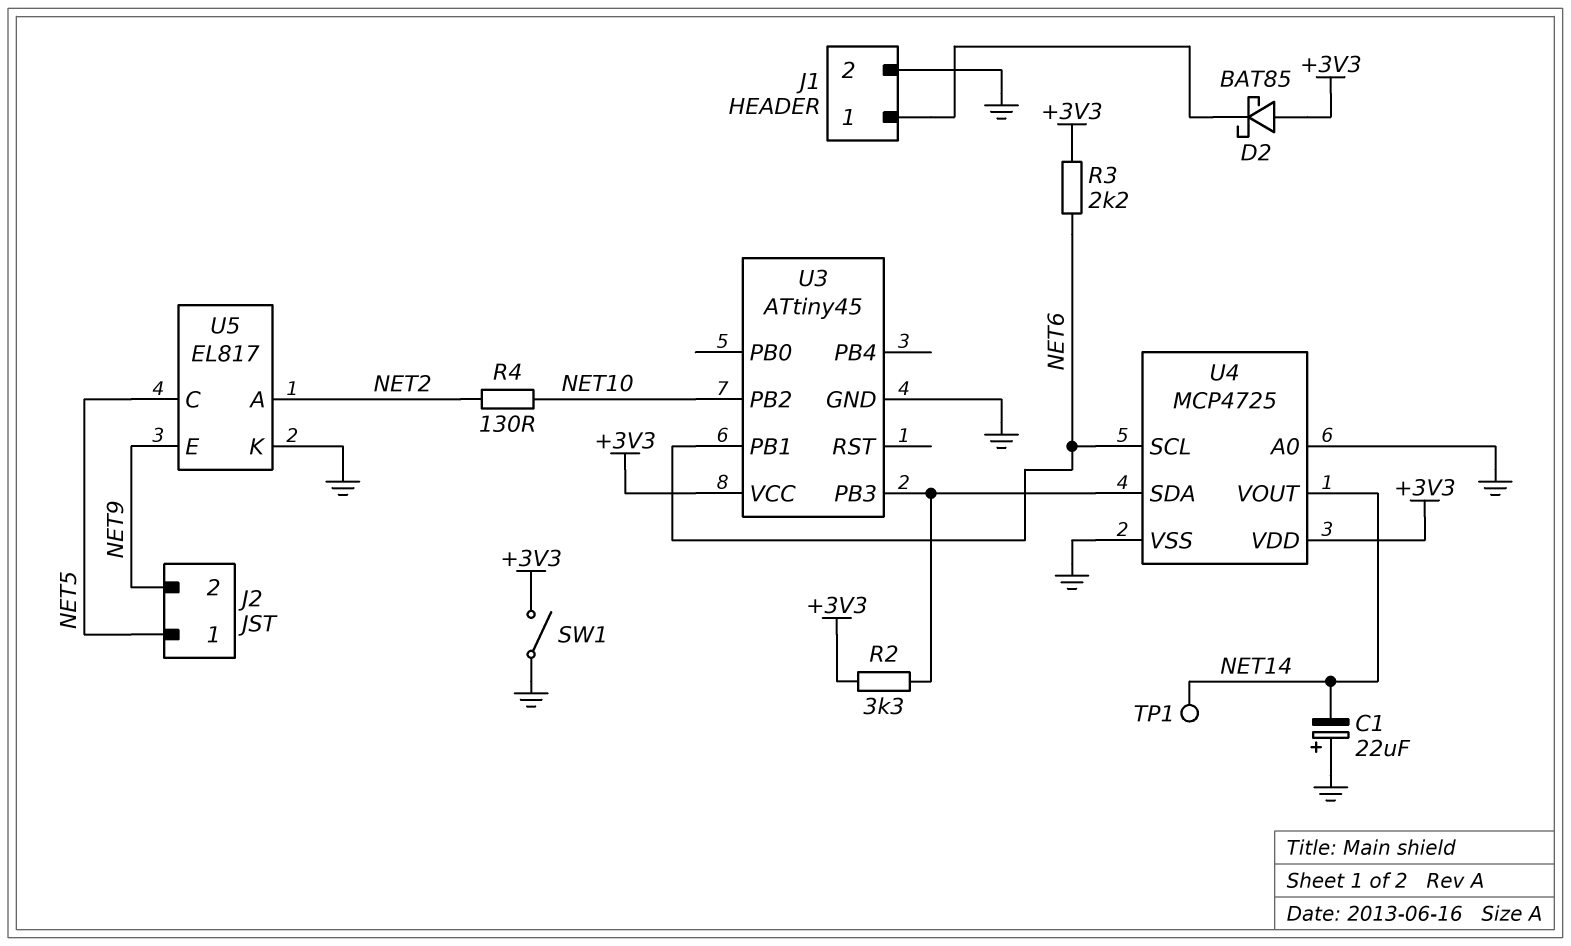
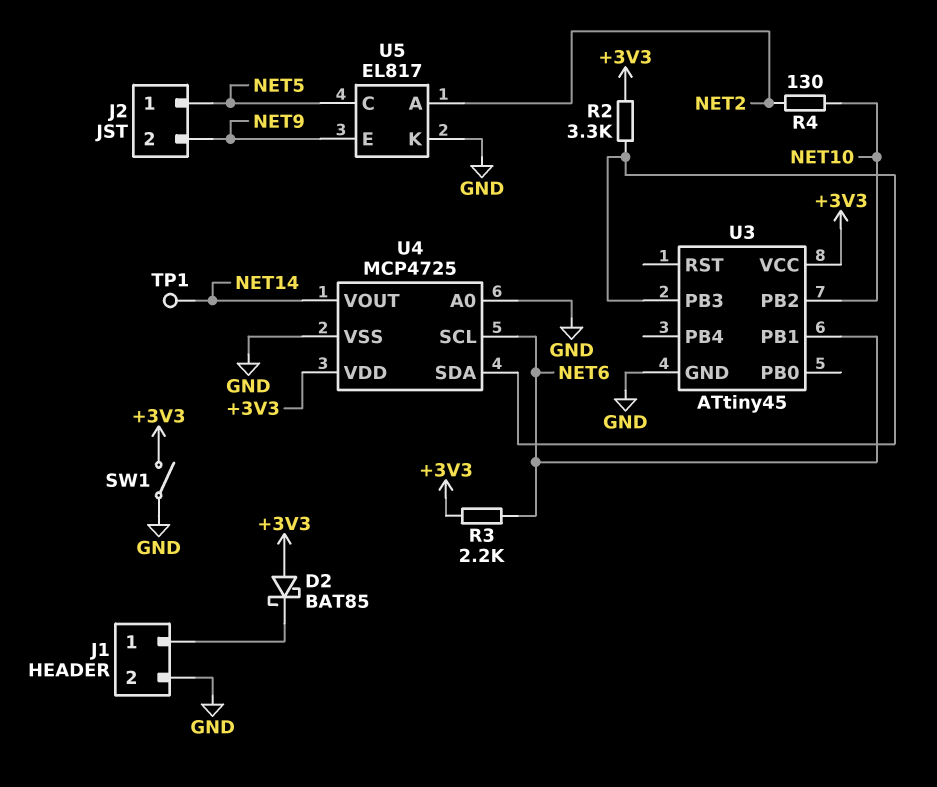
C1: 22uF (plus GND, minus NET14) -> none

